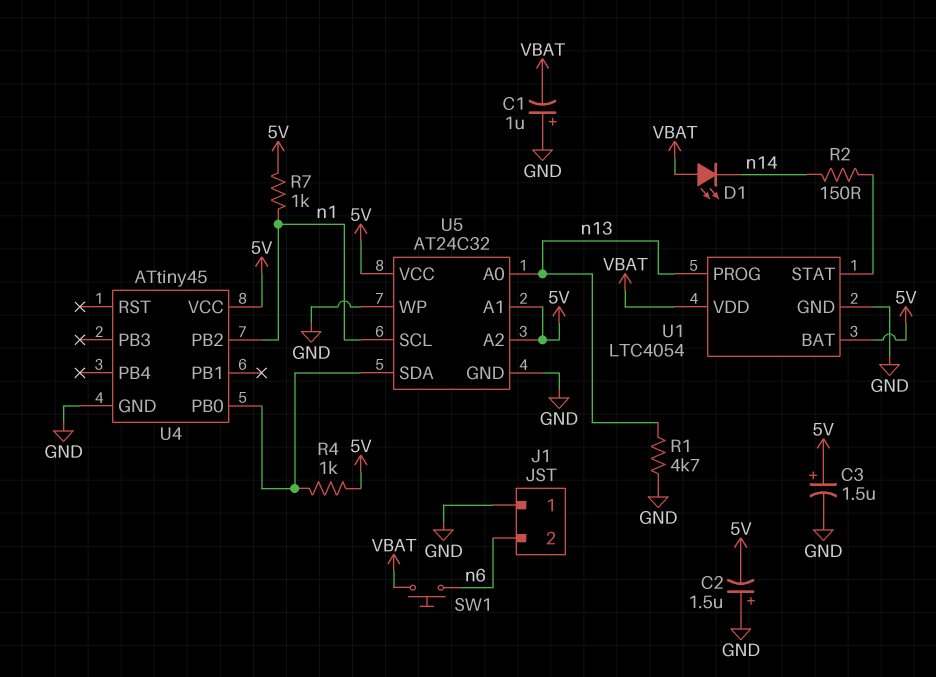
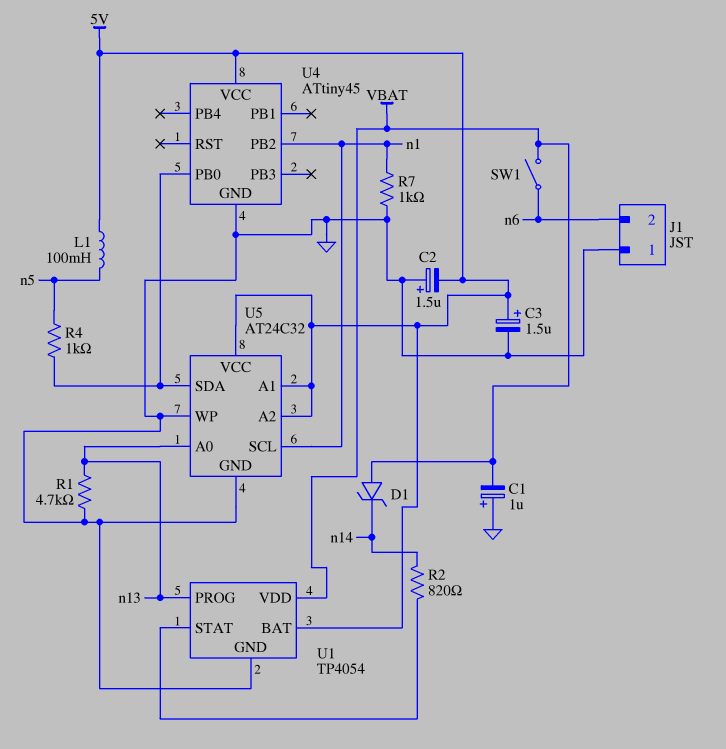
D1: LED (A VBAT, K n14) -> zener (A VBAT, K n14)
L1: none -> 100mH (5V, n5)
R2: 150 (U1/STAT, n14) -> 820 (U1/STAT, n14)
R4: 1k (5V, U4/PB0) -> 1k (U4/PB0, n5)
R7: 1k (5V, n1) -> 1k (GND, n1)
SW1: button (VBAT, n6) -> switch (VBAT, n6)
U1: LTC4054 -> TP4054

